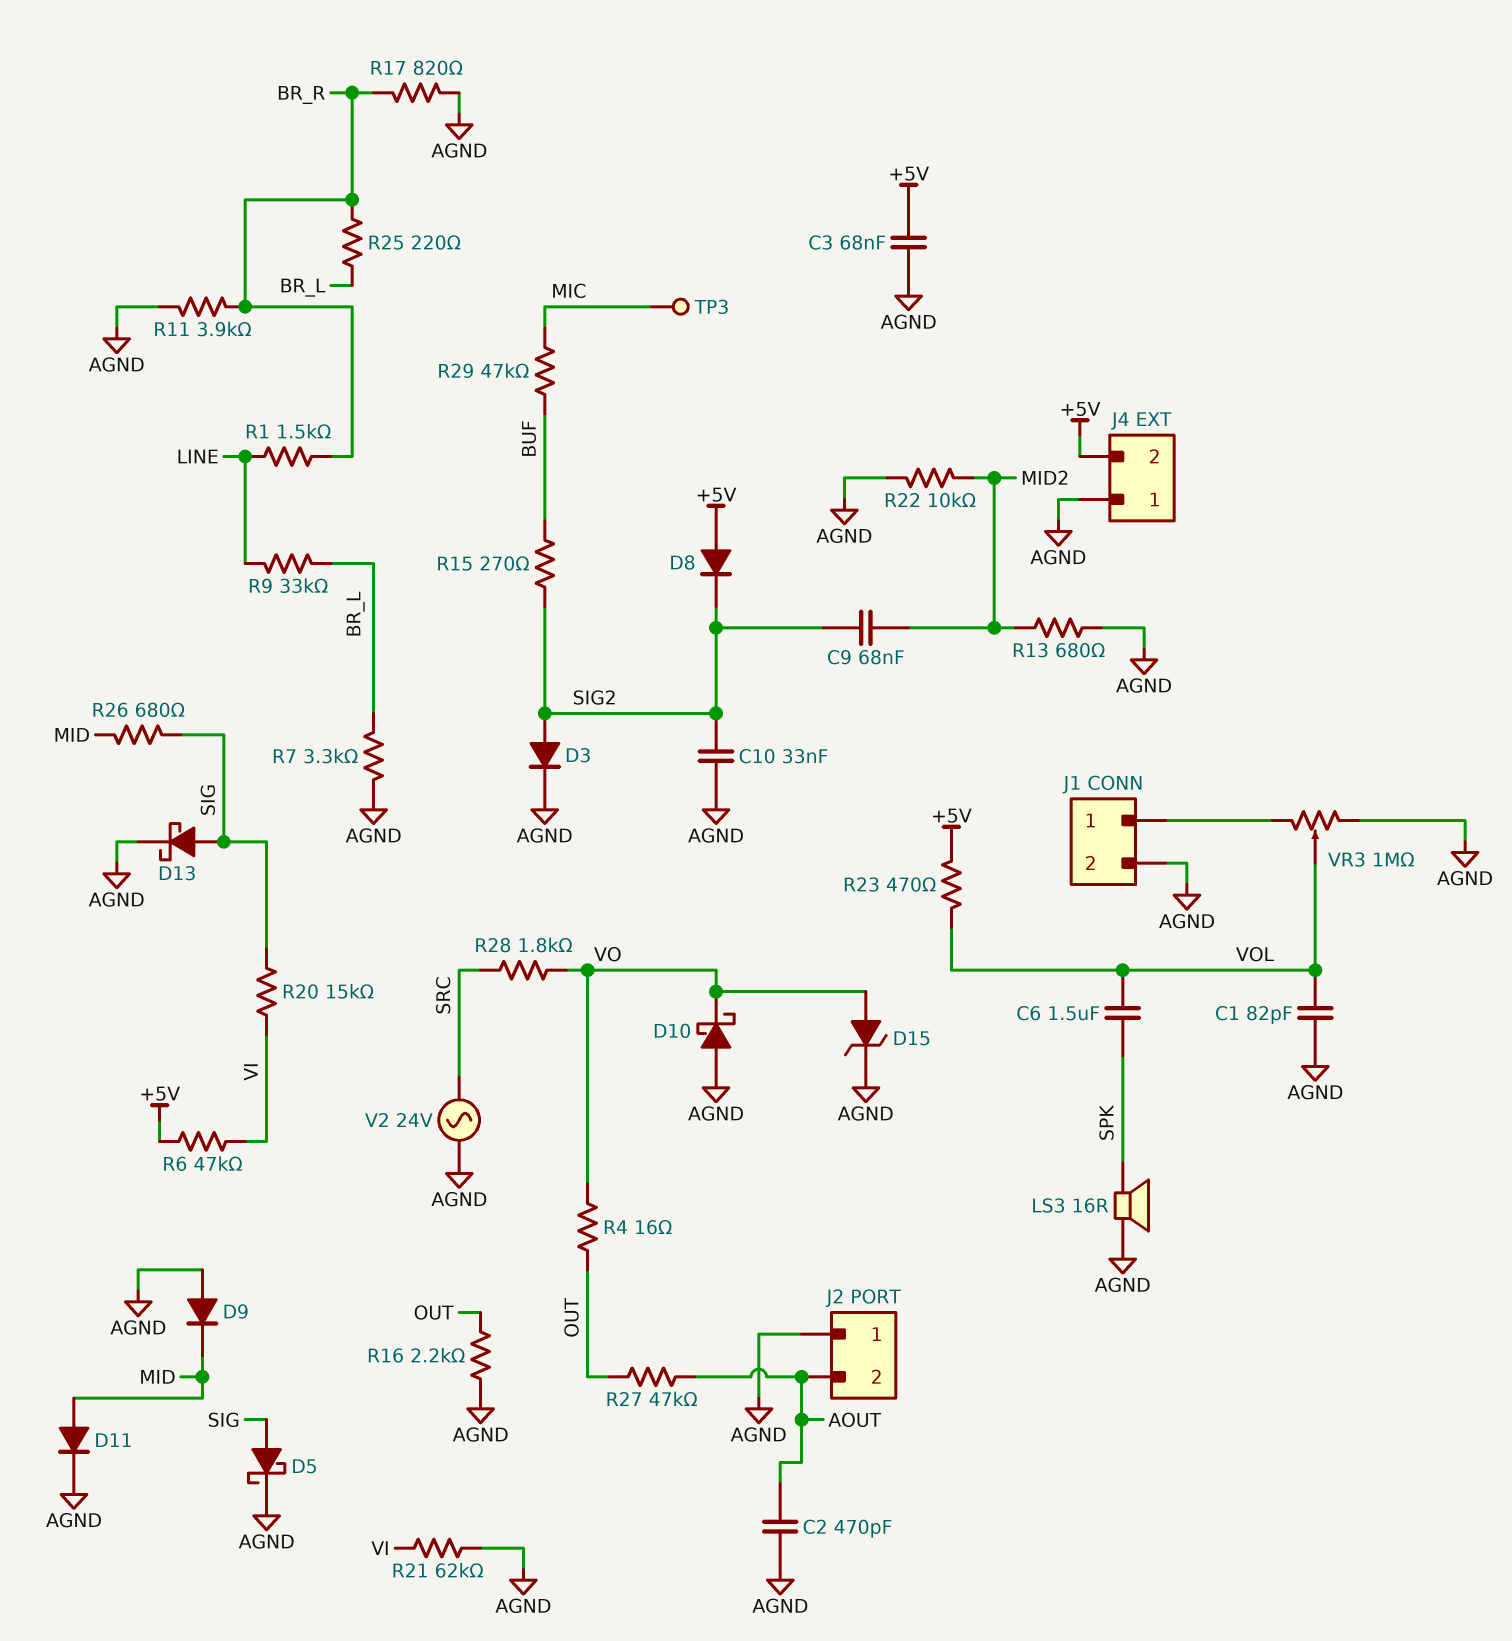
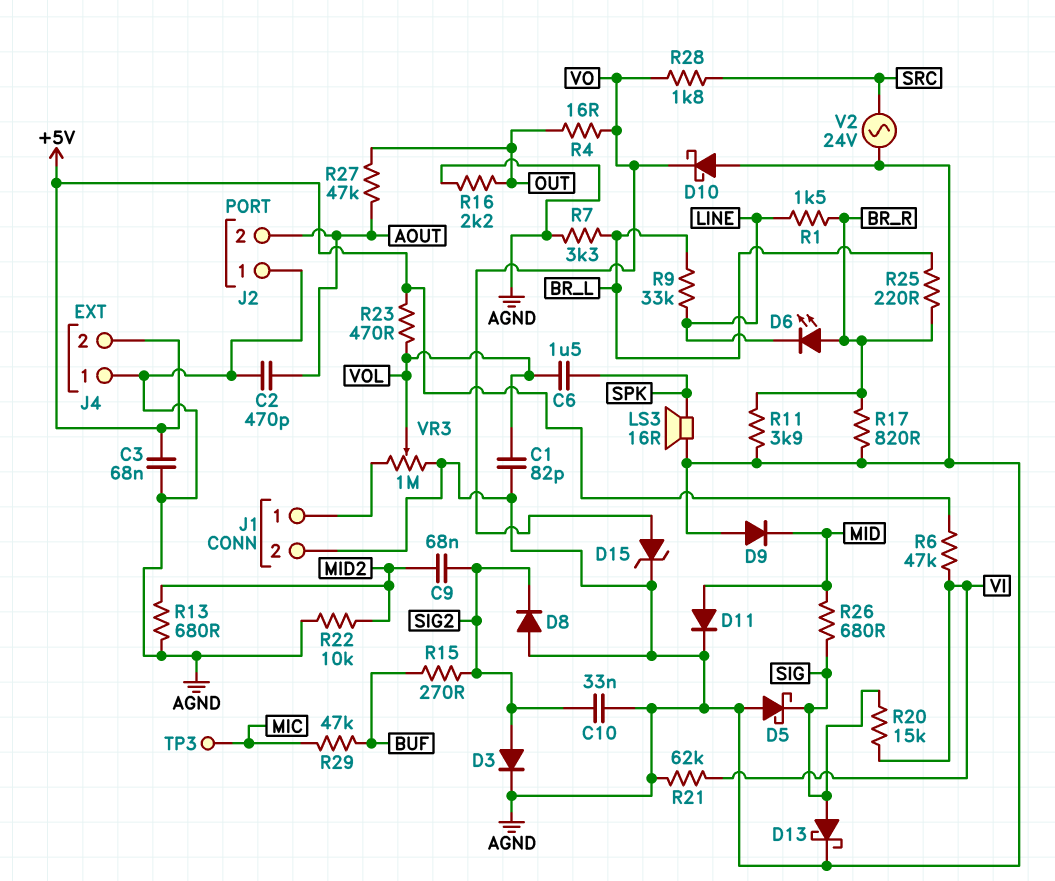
D5: schottky (A SIG, K AGND) -> schottky (A AGND, K SIG)
D6: none -> LED (A BR_R, K LINE)
D8: diode (A +5V, K SIG2) -> diode (A AGND, K SIG2)

